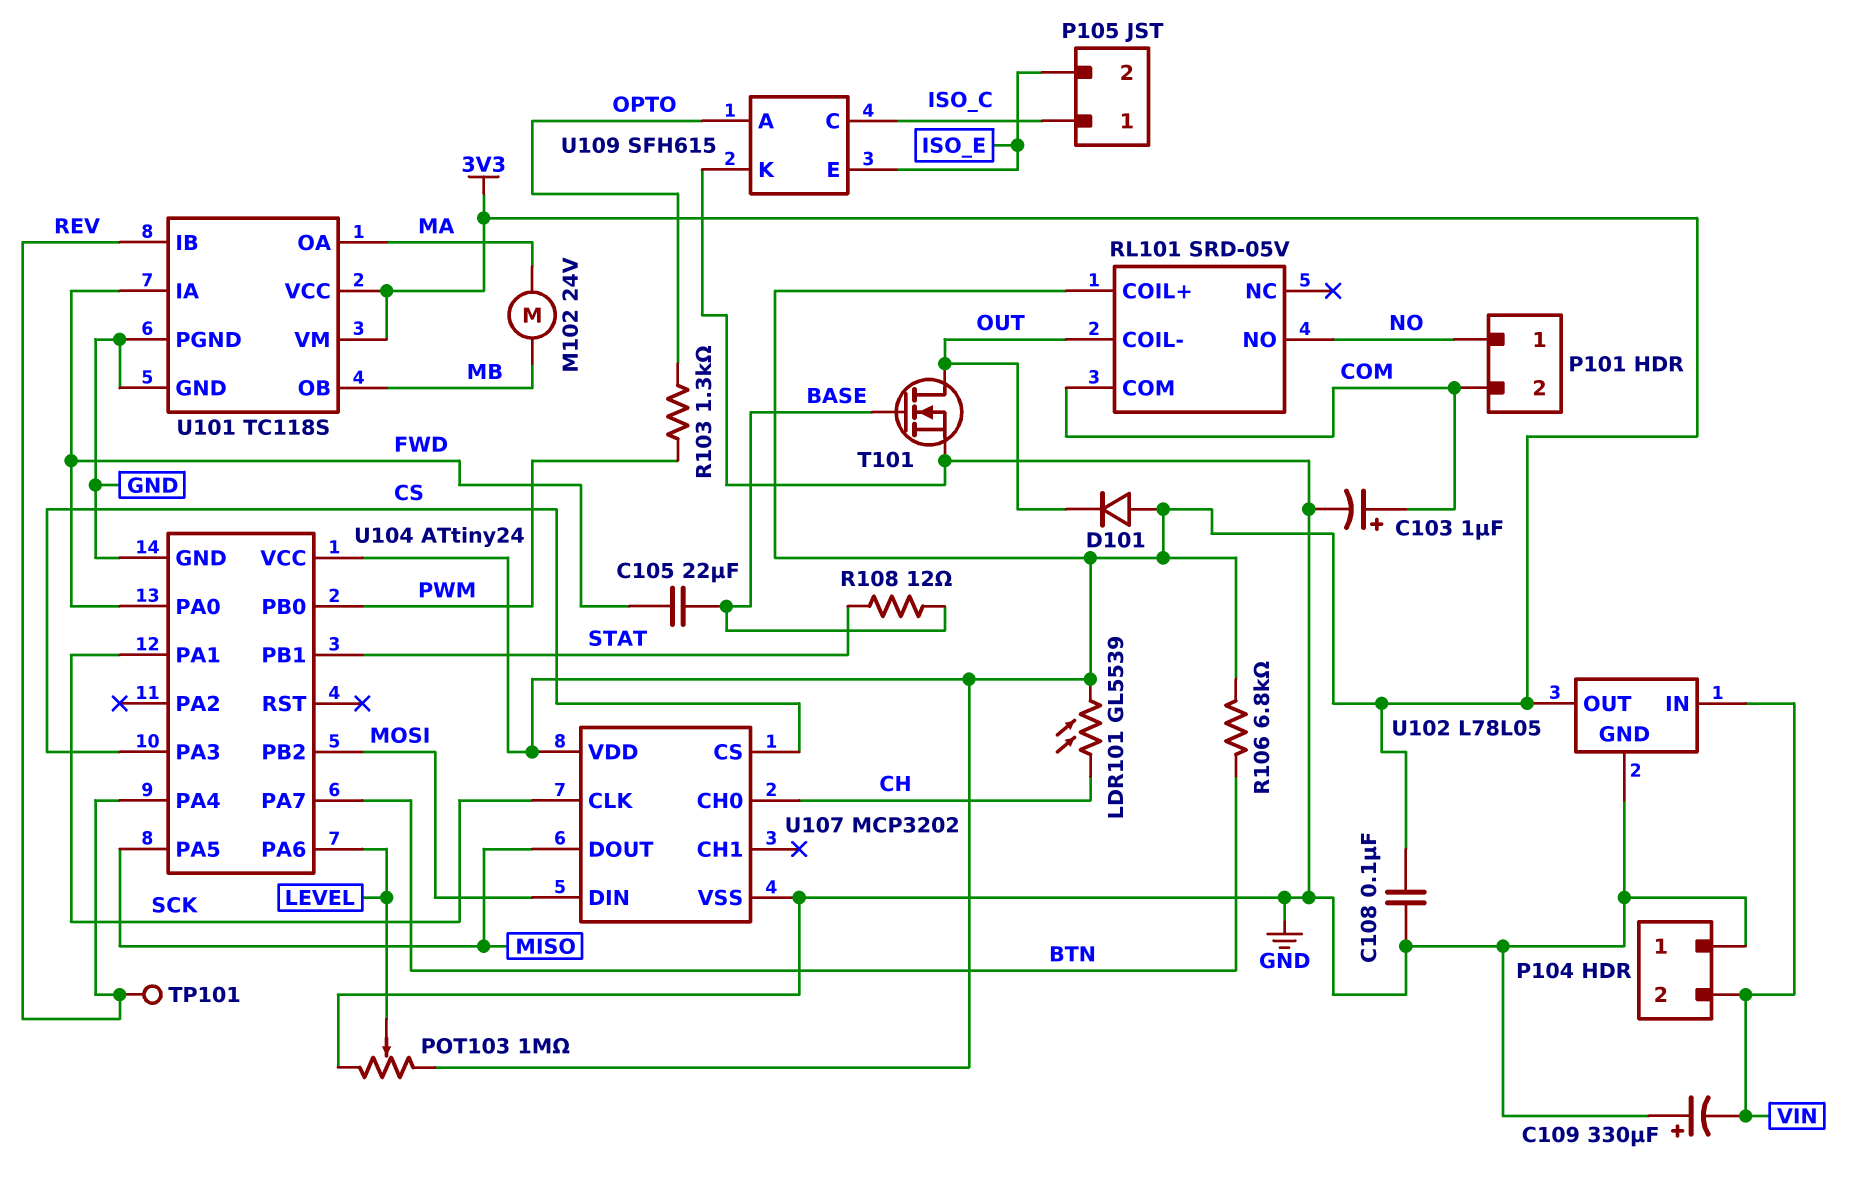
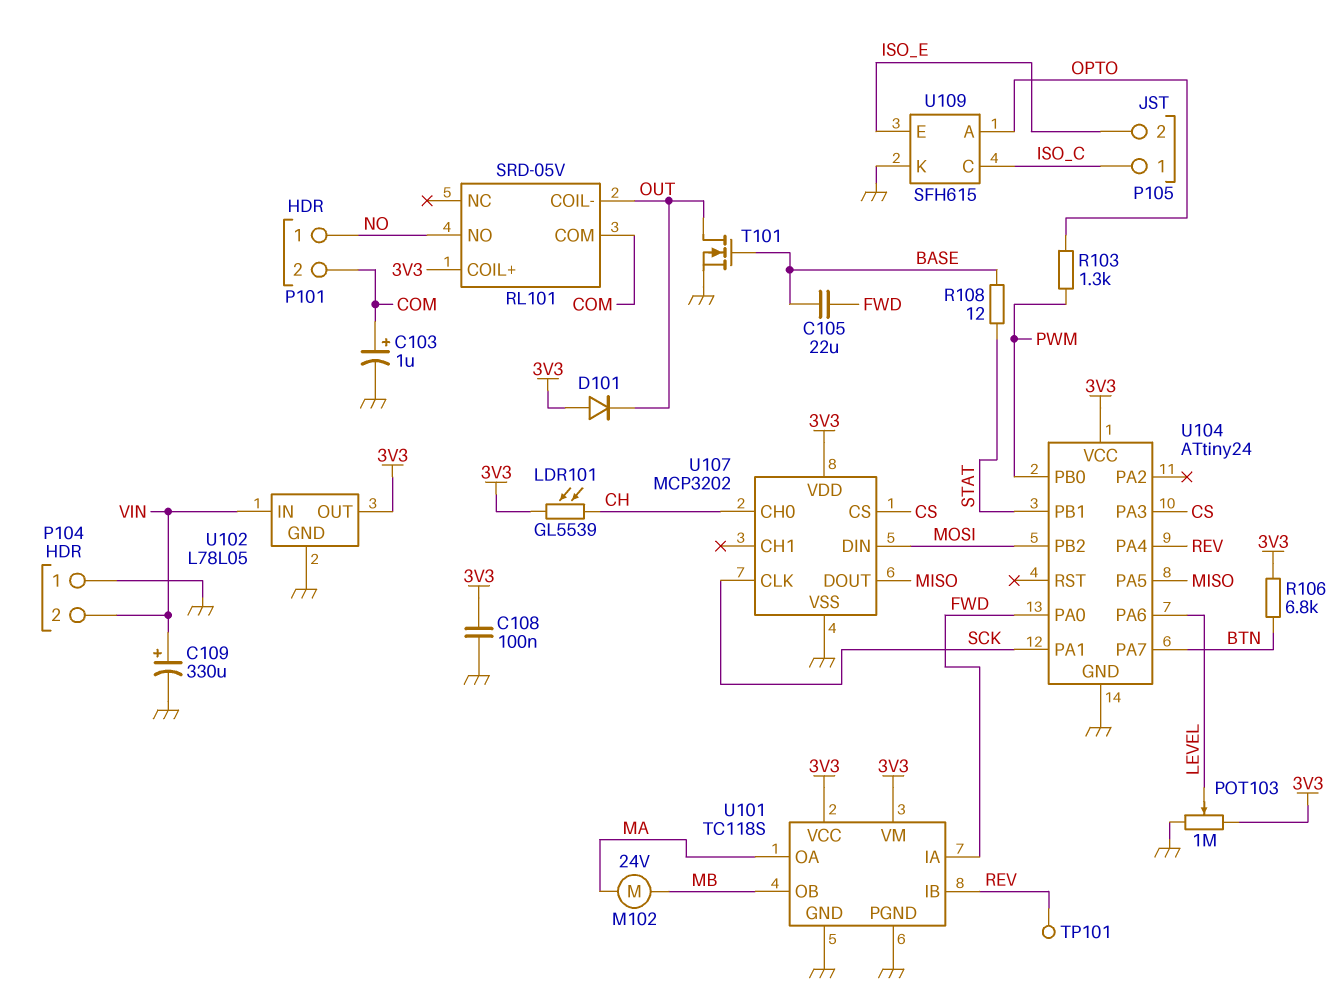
C109: 330uF (plus GND, minus VIN) -> 330uF (plus VIN, minus GND)

